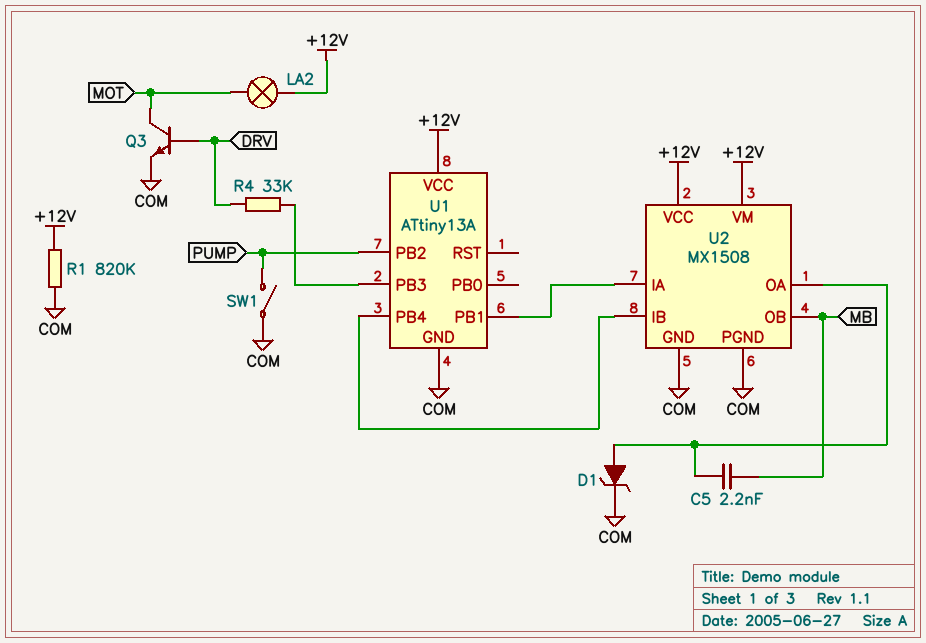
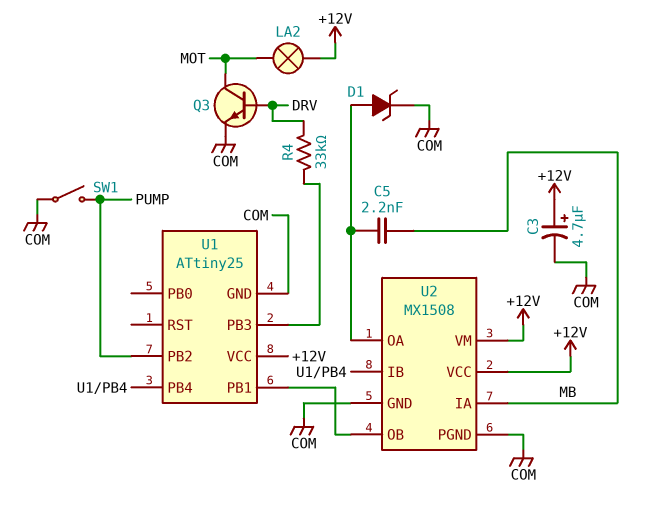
C3: none -> 4.7uF (plus +12V, minus COM)
R1: 820k (+12V, COM) -> none
U1: ATtiny13A -> ATtiny25
U2 pin IA: U1/PB1 -> MB
U2 pin OB: MB -> U1/PB1

